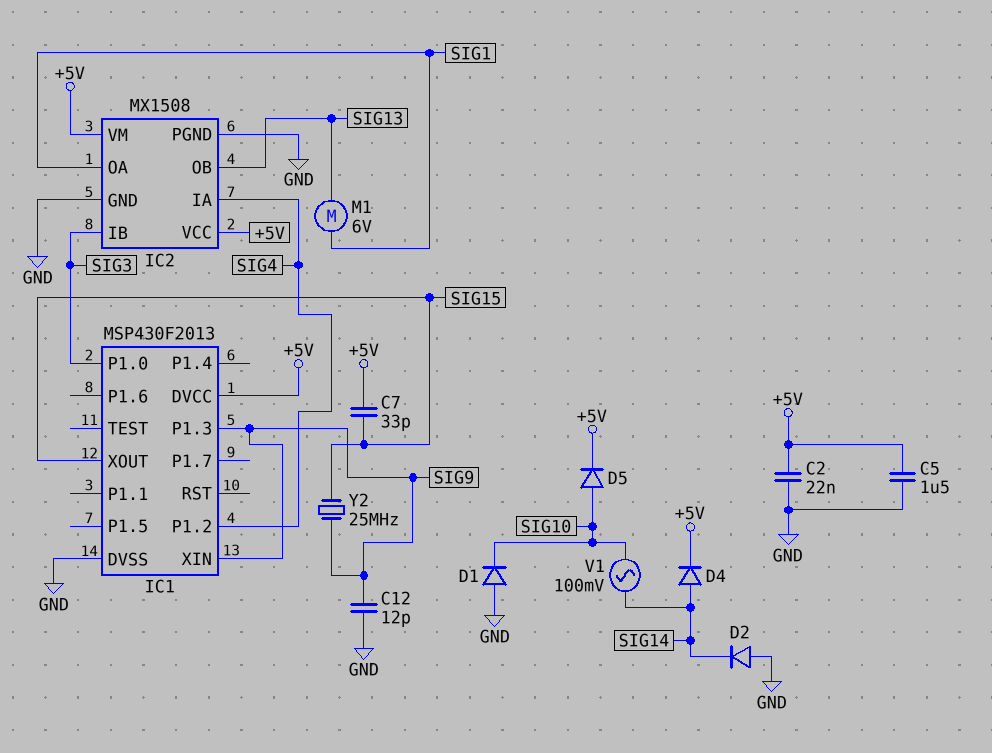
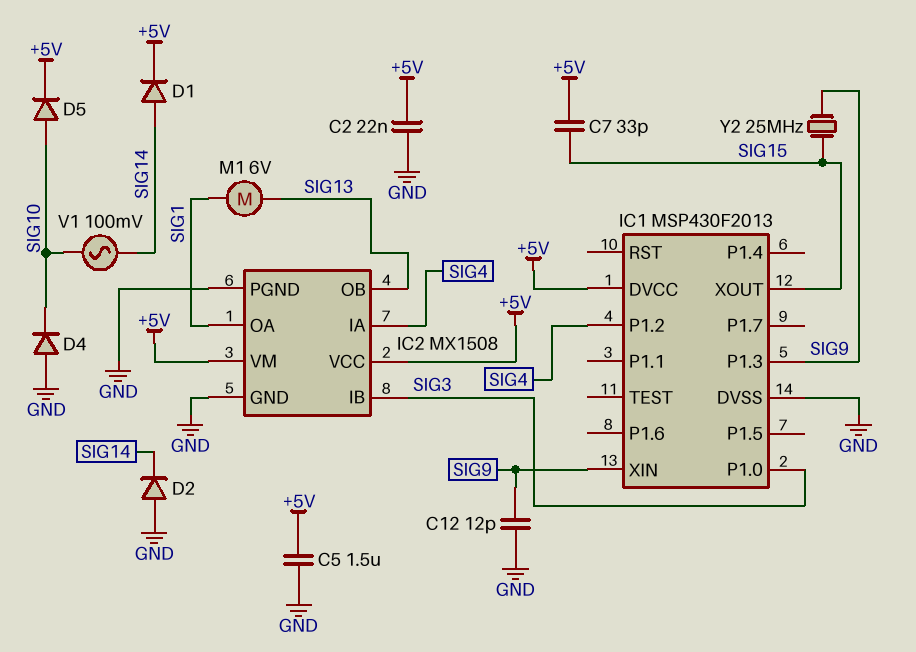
D1: diode (A GND, K SIG10) -> diode (A SIG14, K +5V)
D4: diode (A SIG14, K +5V) -> diode (A GND, K SIG10)

